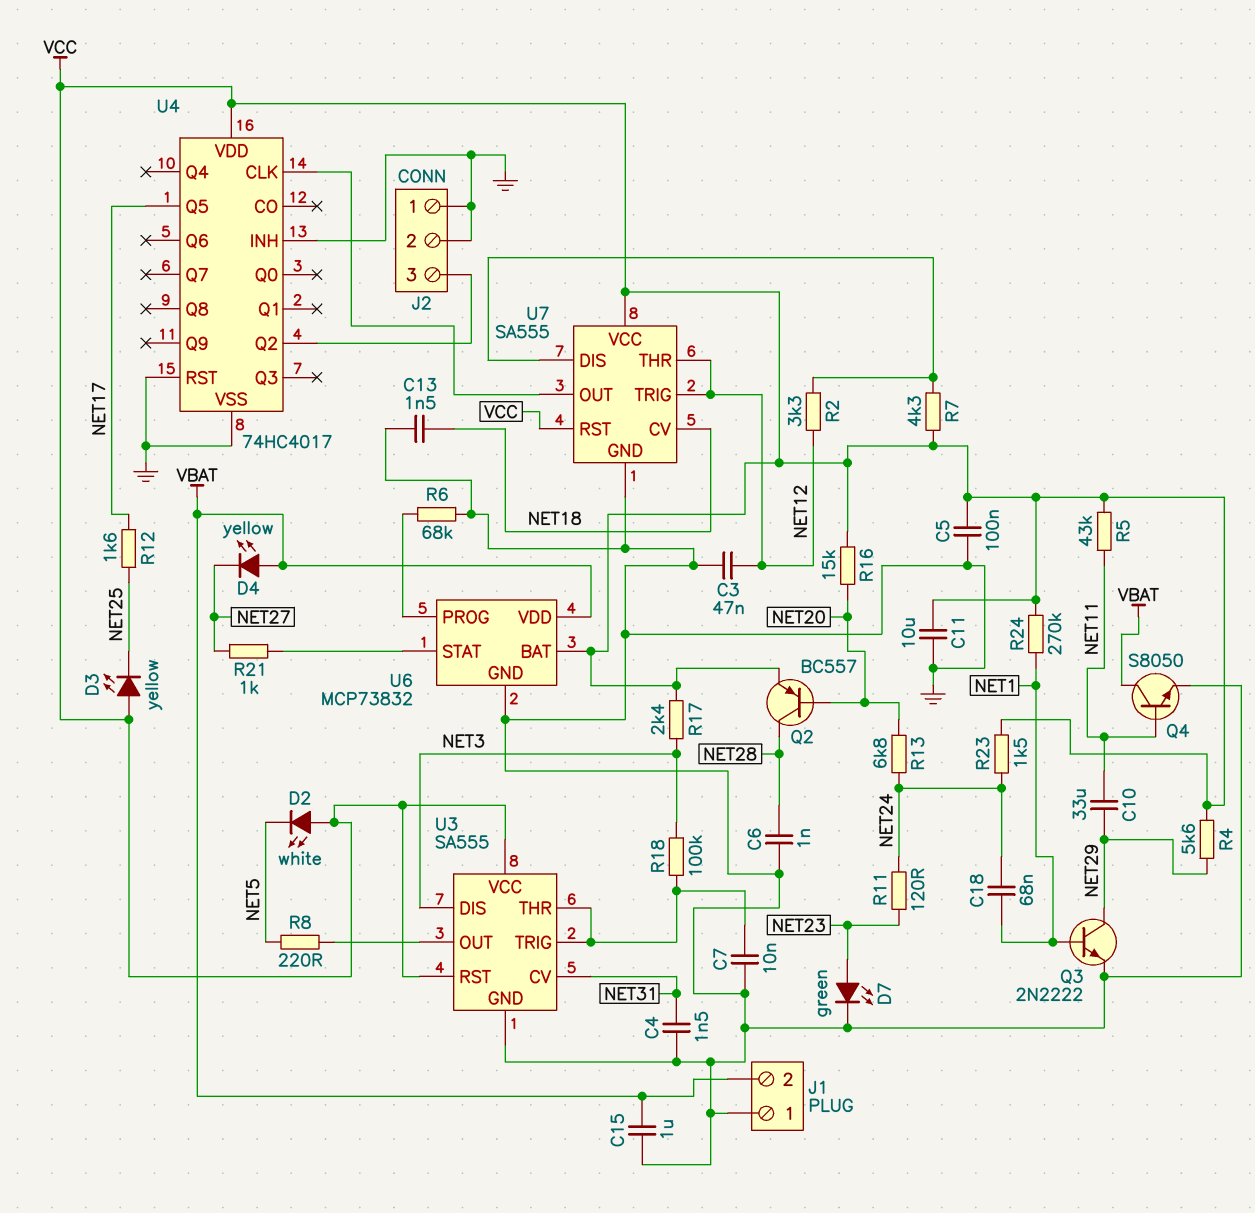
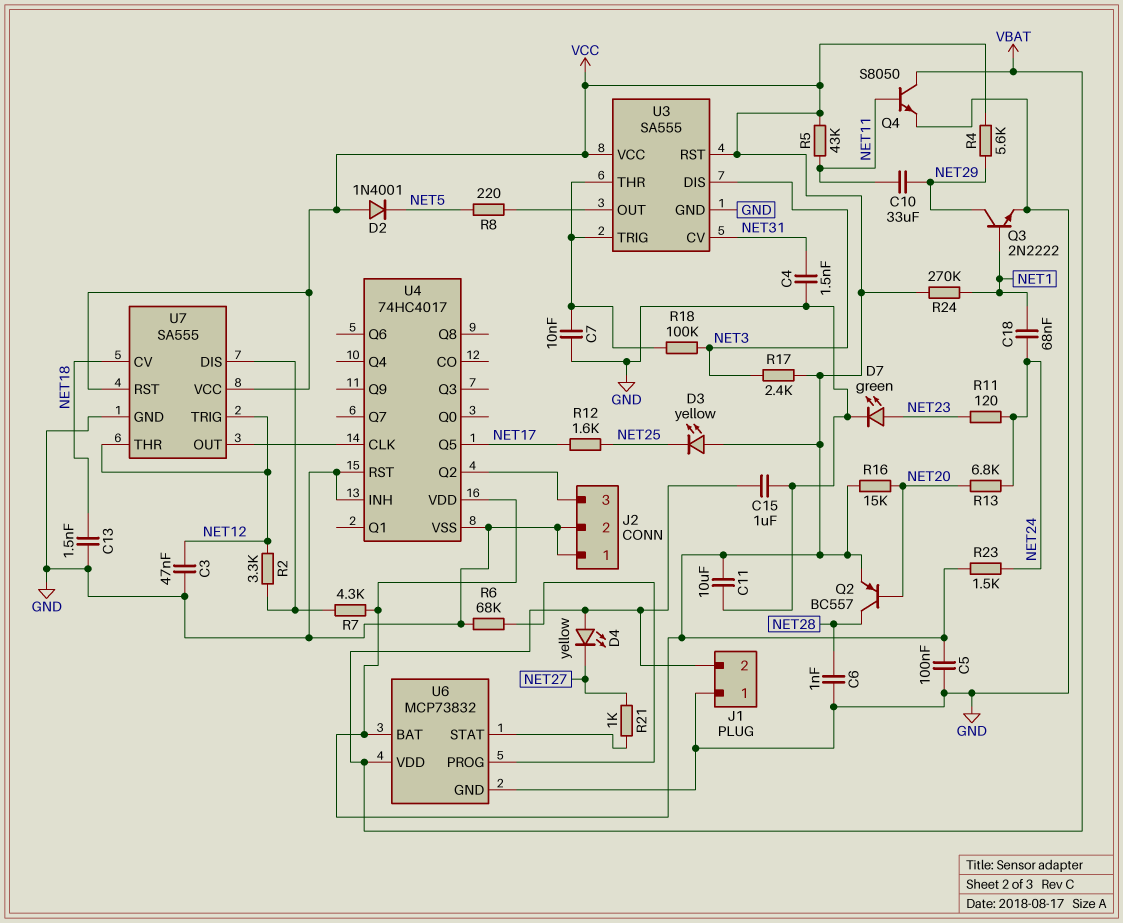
D2: LED white (A VCC, K NET5) -> diode 1N4001 (A VCC, K NET5)

